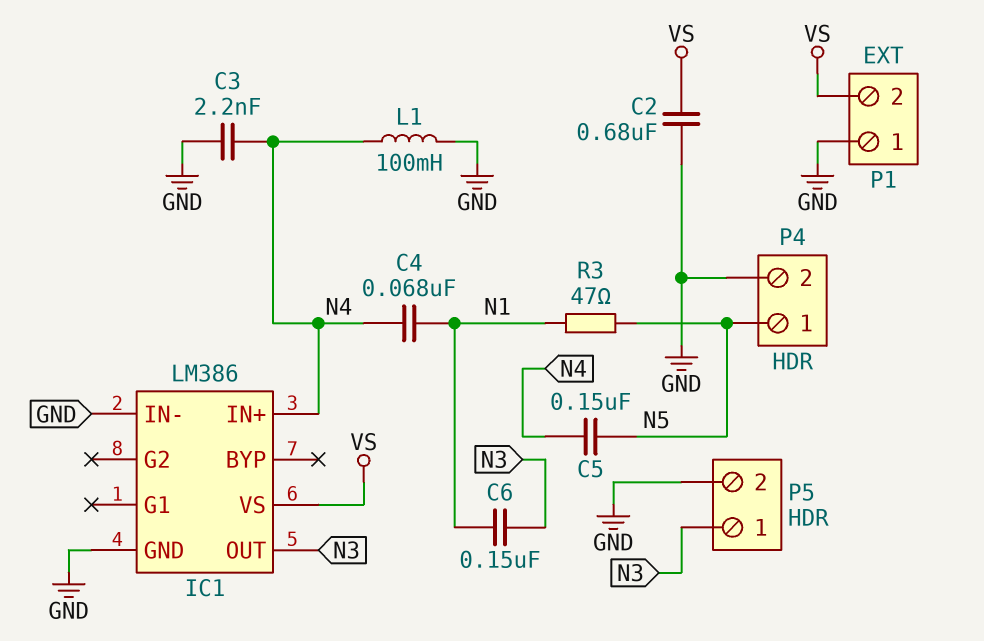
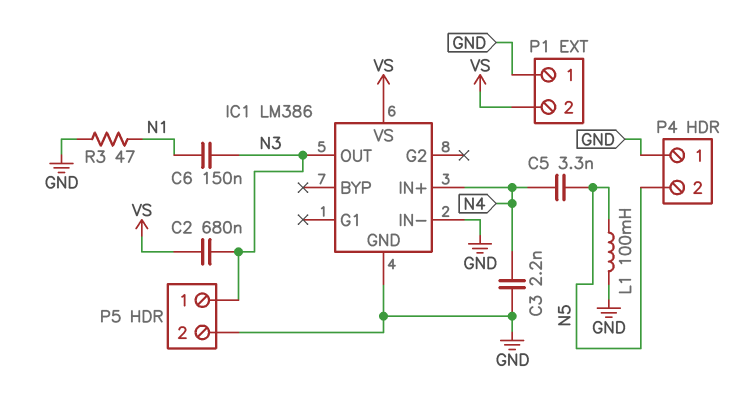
C2: 680nF (GND, VS) -> 680nF (N3, VS)
C4: 68nF (N1, N4) -> none
C5: 150nF (N4, N5) -> 3.3nF (N4, N5)
L1: 100mH (GND, N4) -> 100mH (GND, N5)
P4 pin 1: N5 -> GND
P4 pin 2: GND -> N5
R3: 47 (N1, N5) -> 47 (GND, N1)

